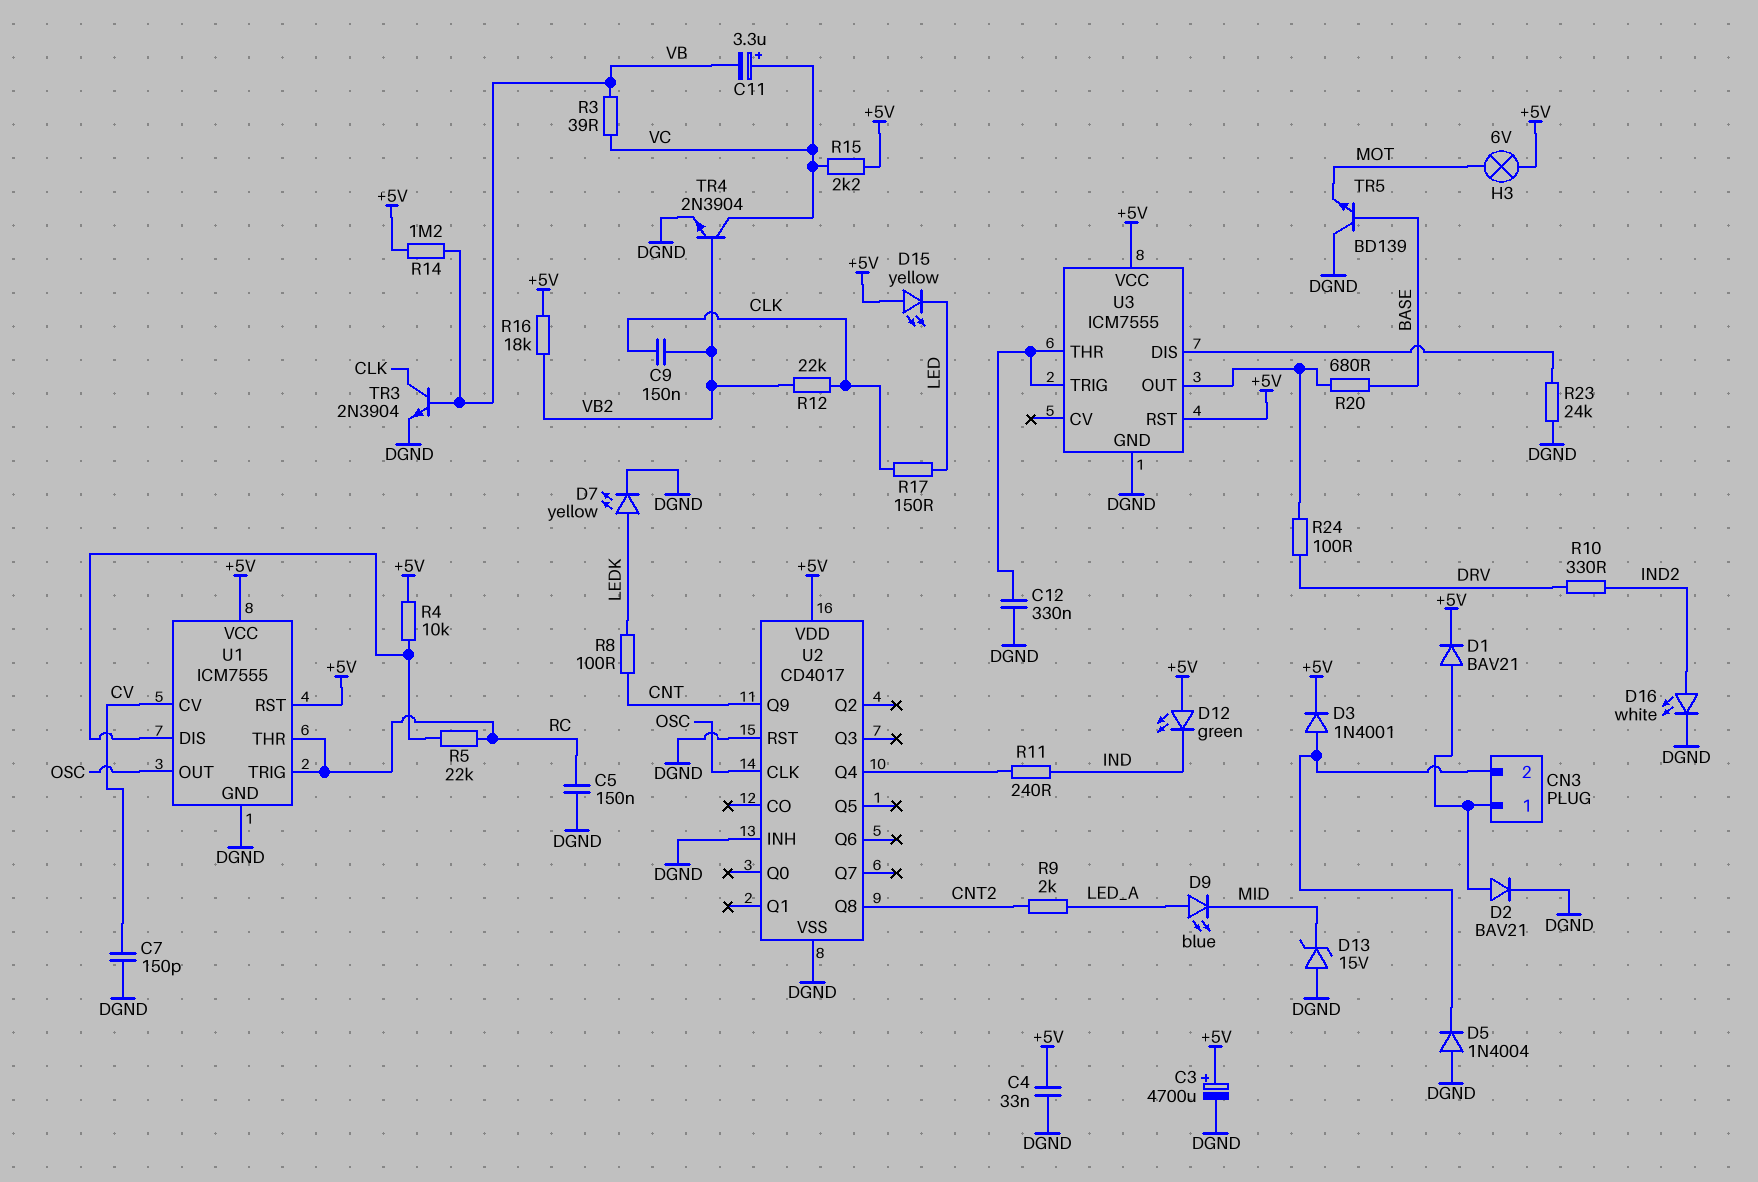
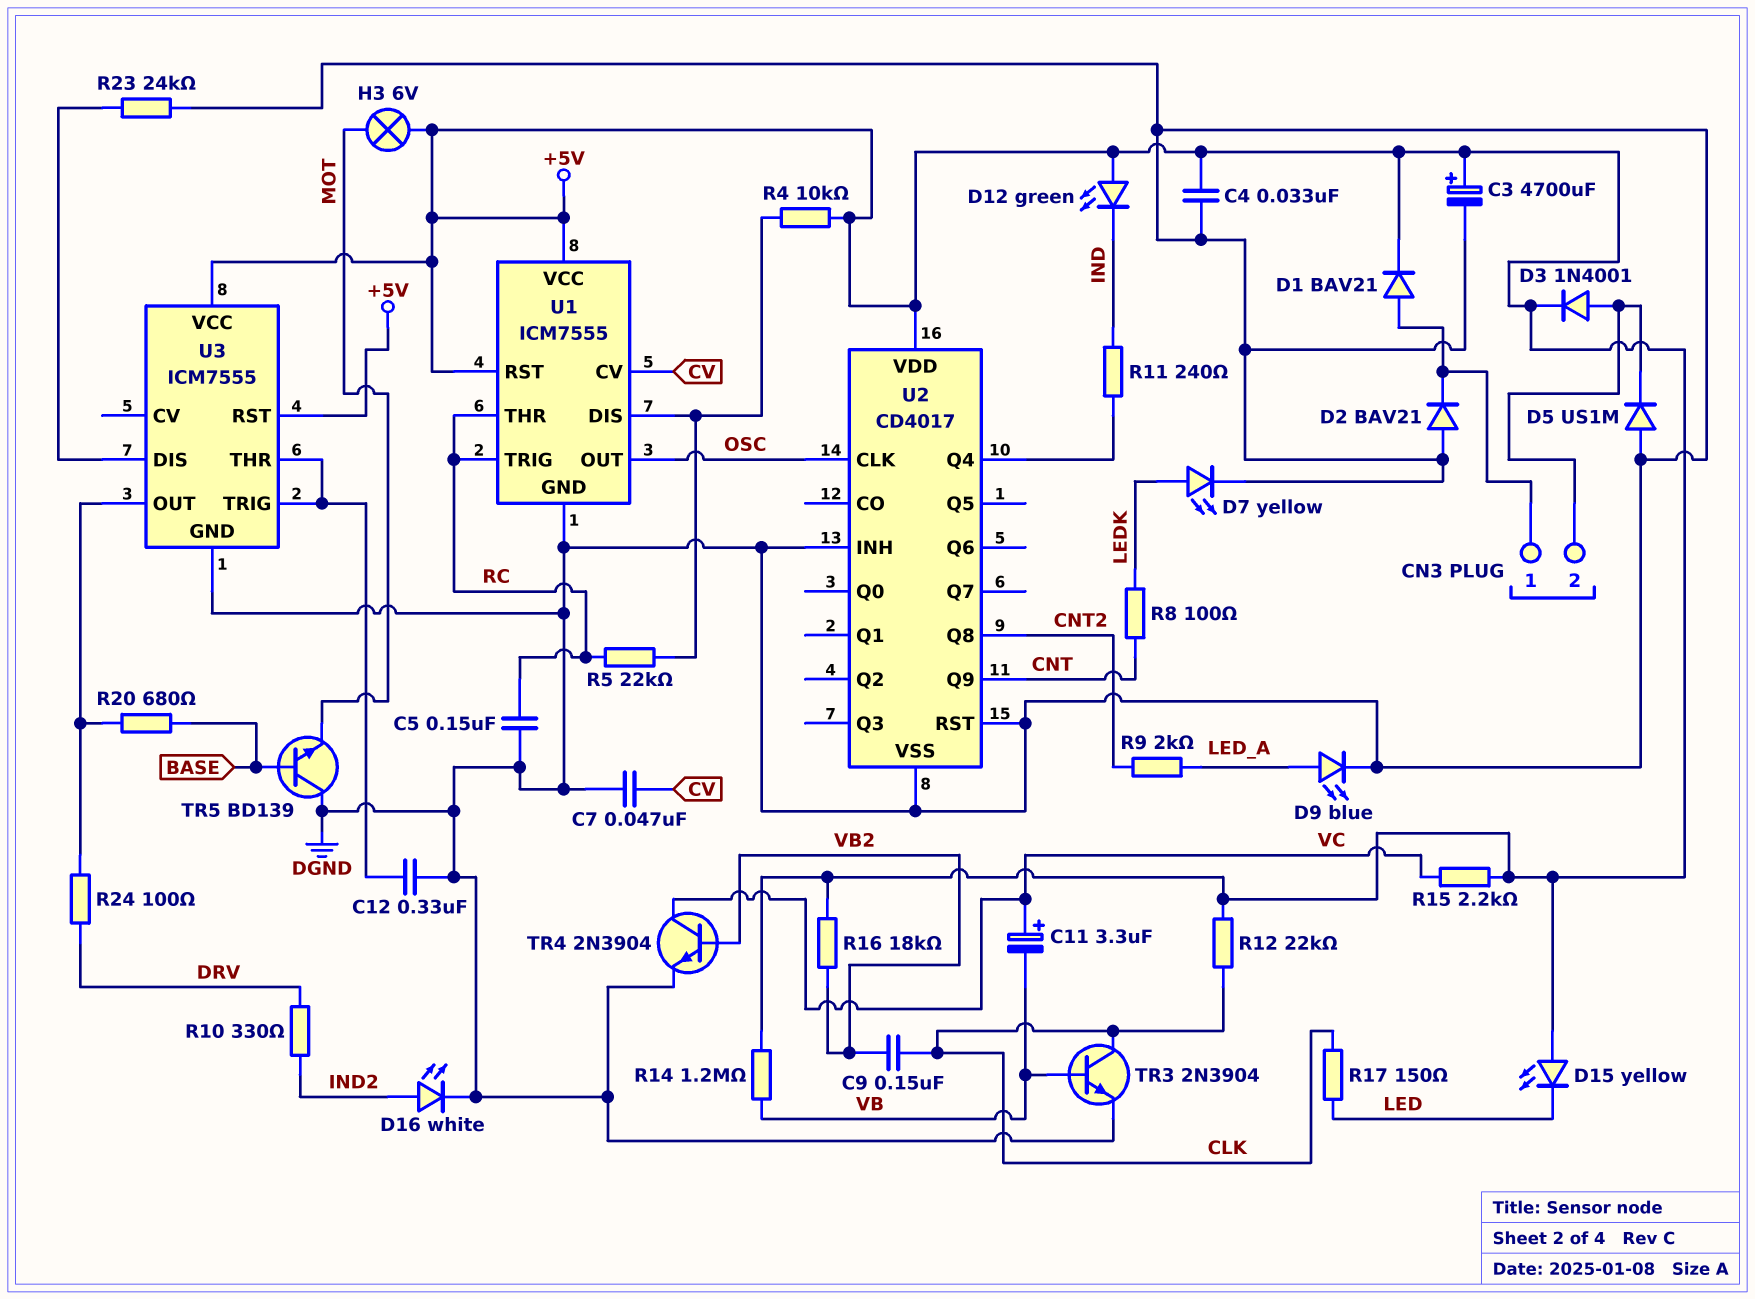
C7: 150pF (CV, DGND) -> 47nF (CV, DGND)
D2: diode BAV21 (A CN3/1, K DGND) -> diode BAV21 (A DGND, K CN3/1)
D5: diode 1N4004 (A DGND, K CN3/2) -> diode US1M (A DGND, K CN3/2)
D9: LED blue (A LED_A, K MID) -> LED blue (A LED_A, K DGND)
D13: zener 15V (A DGND, K MID) -> none
R3: 39 (VB, VC) -> none
R12: 22k (CLK, VB2) -> 22k (+5V, CLK)

